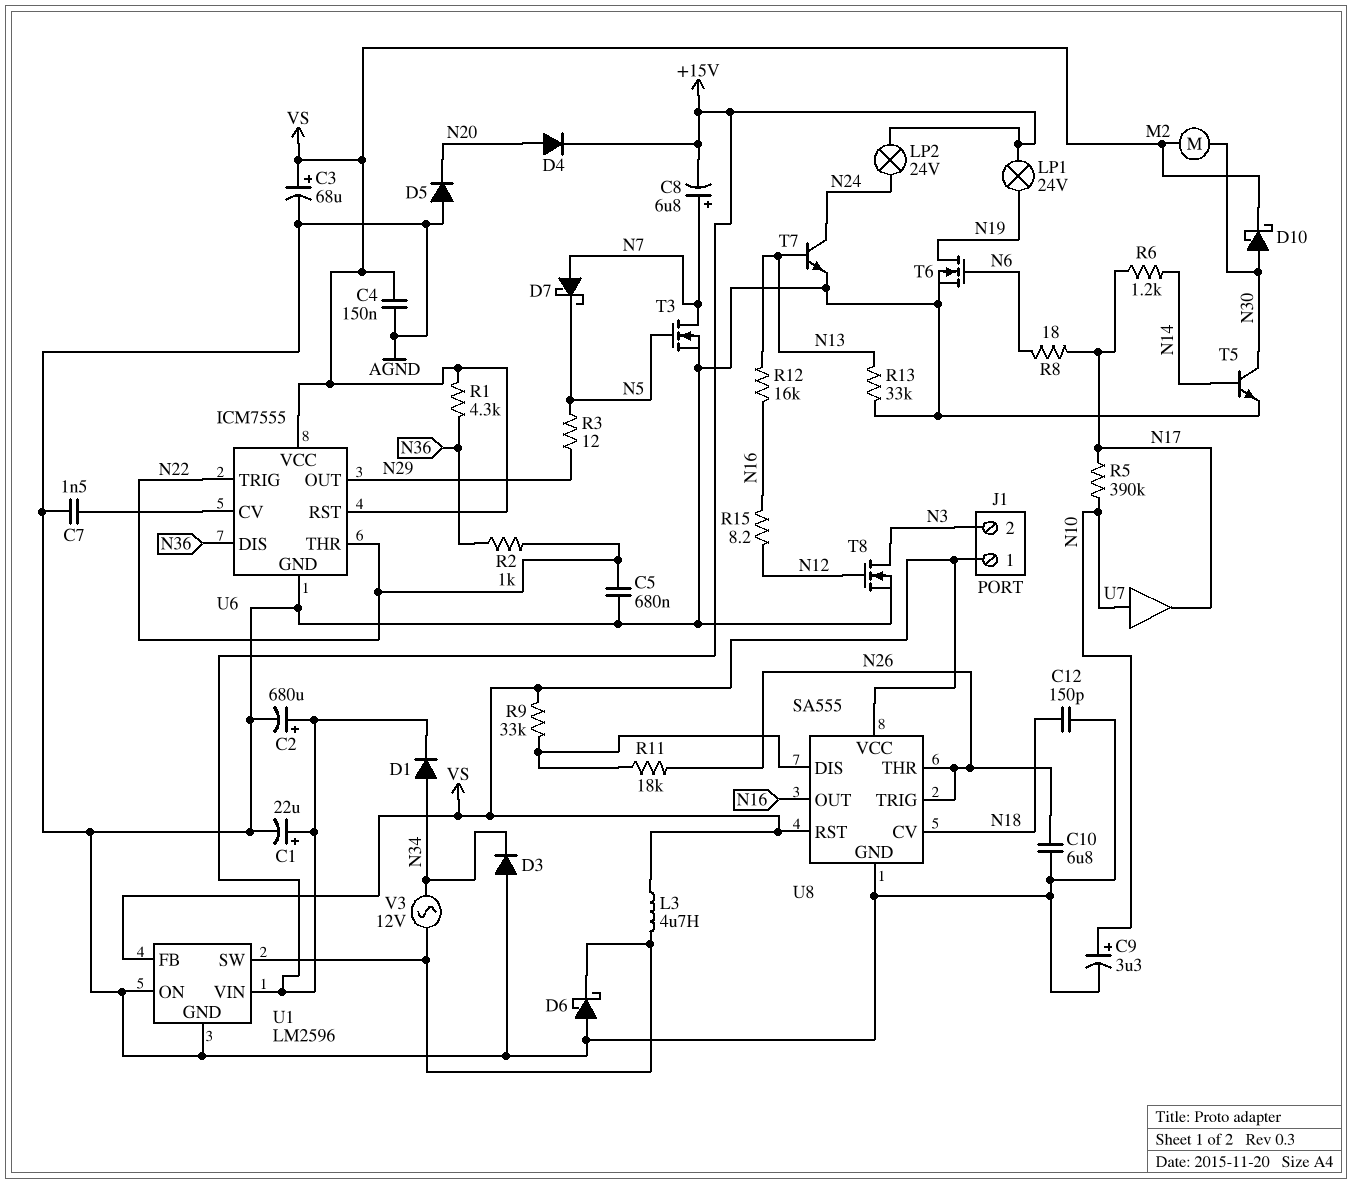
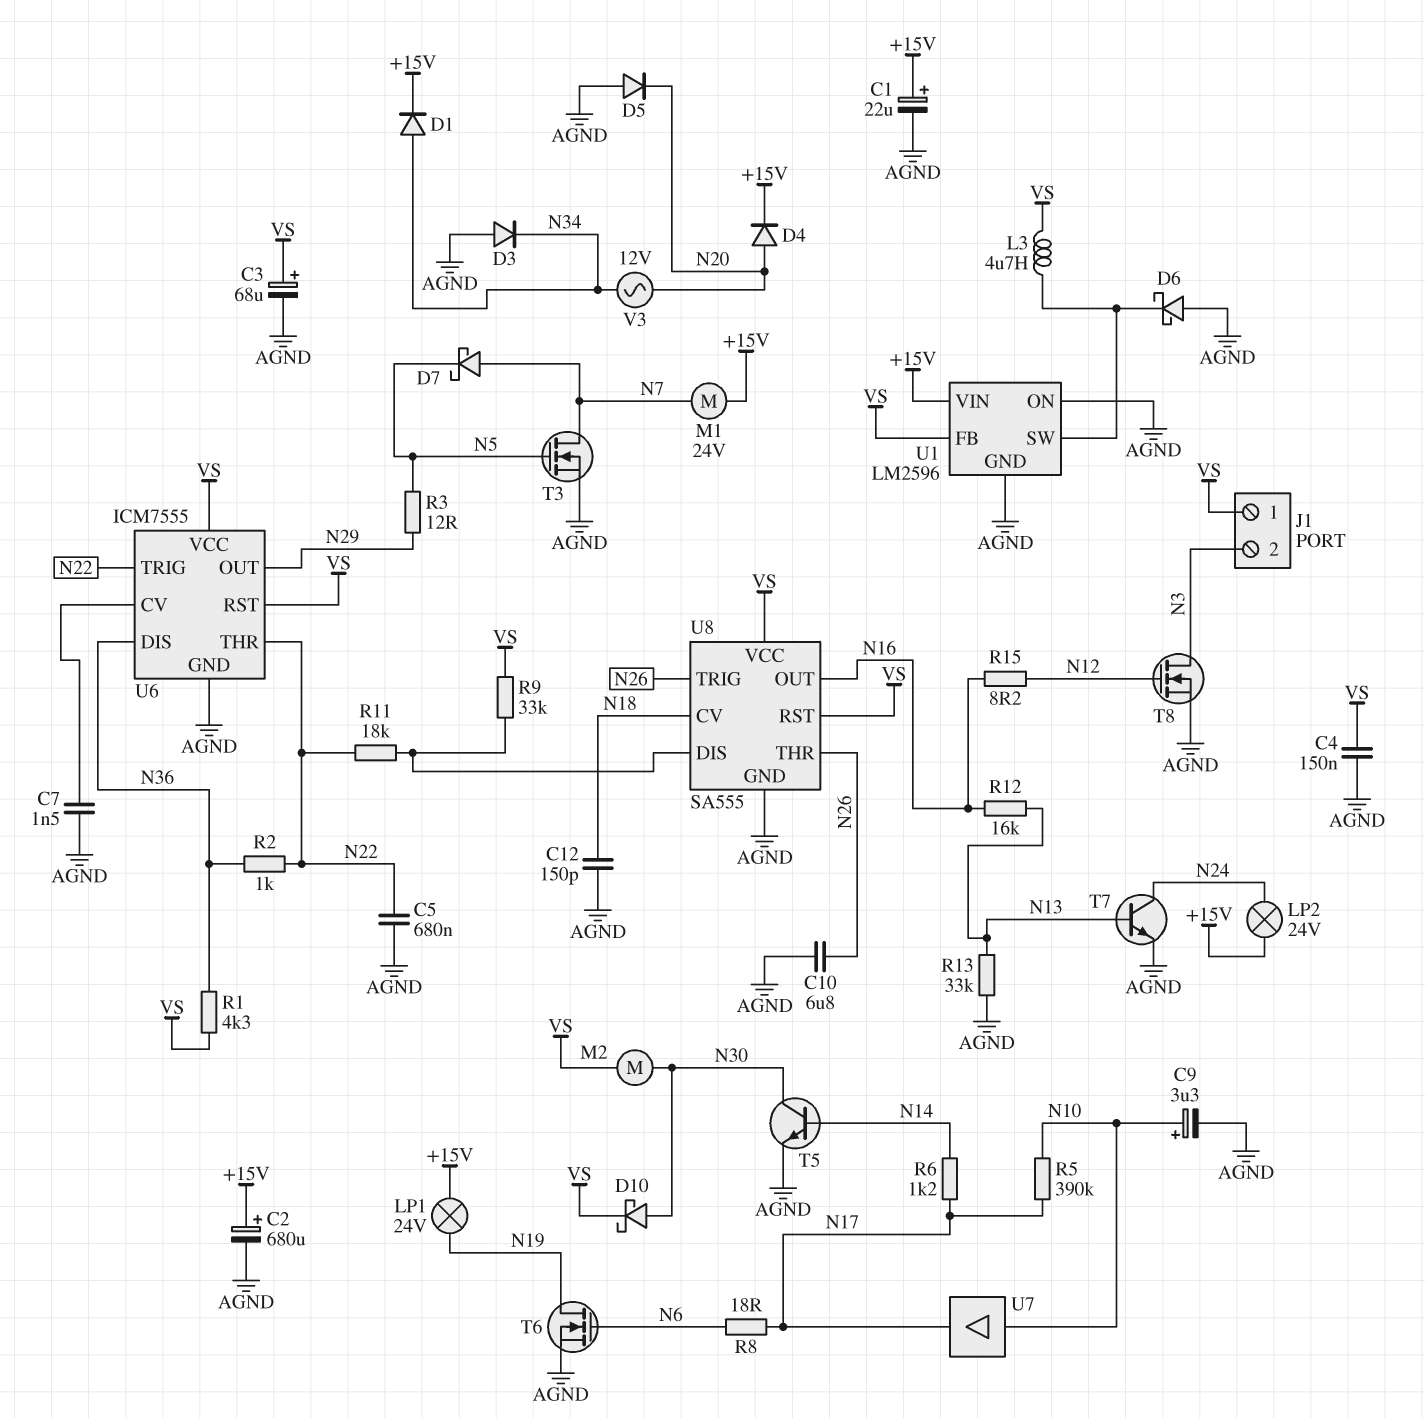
C8: 6.8uF (plus N7, minus +15V) -> none
M1: none -> motor 24V (+15V, N7)
R11: 18k (N26, U8/DIS) -> 18k (N22, U8/DIS)
V3: AC 12V (N34, U1/SW) -> AC 12V (N20, N34)

